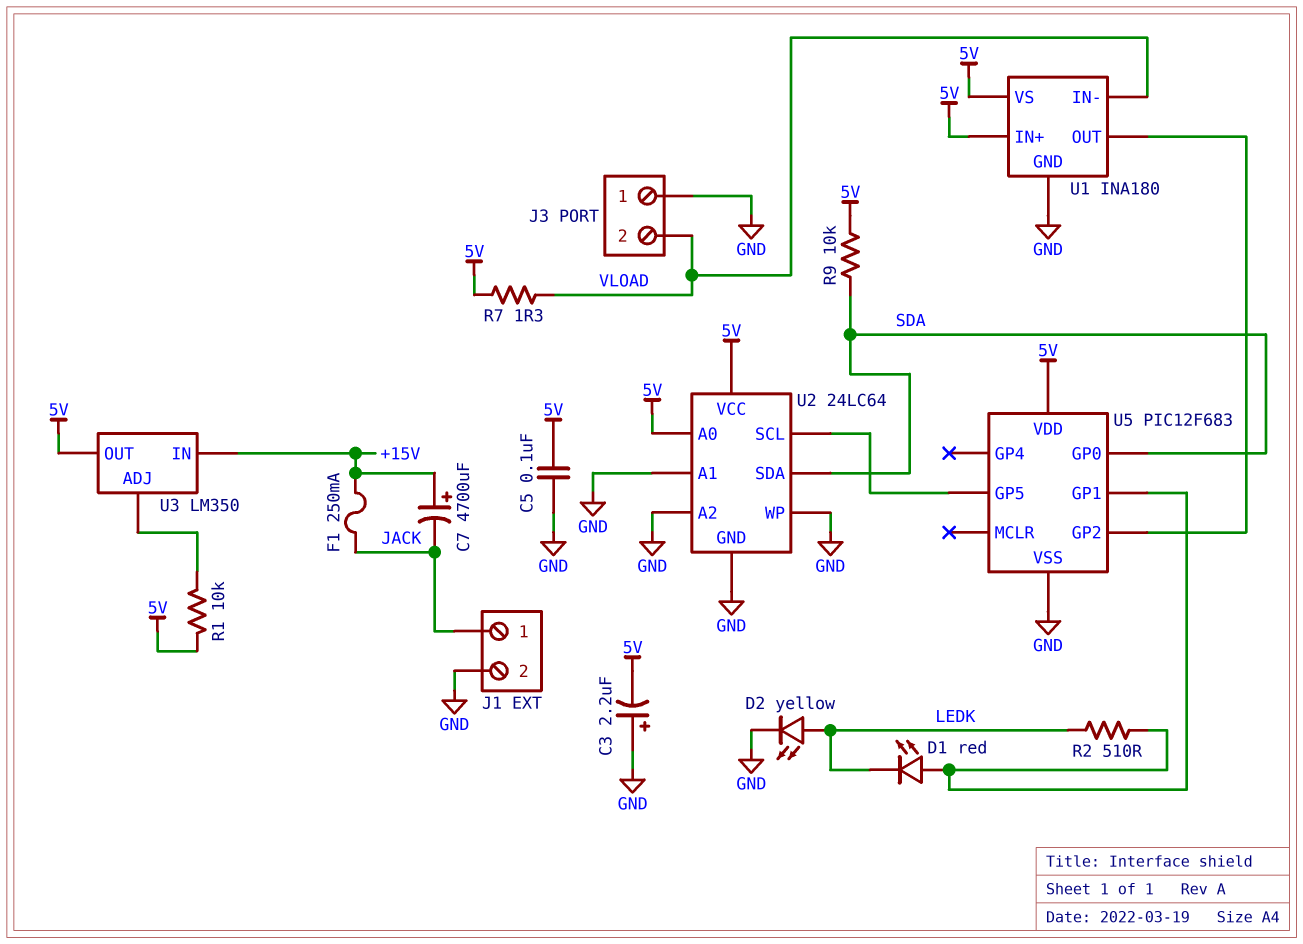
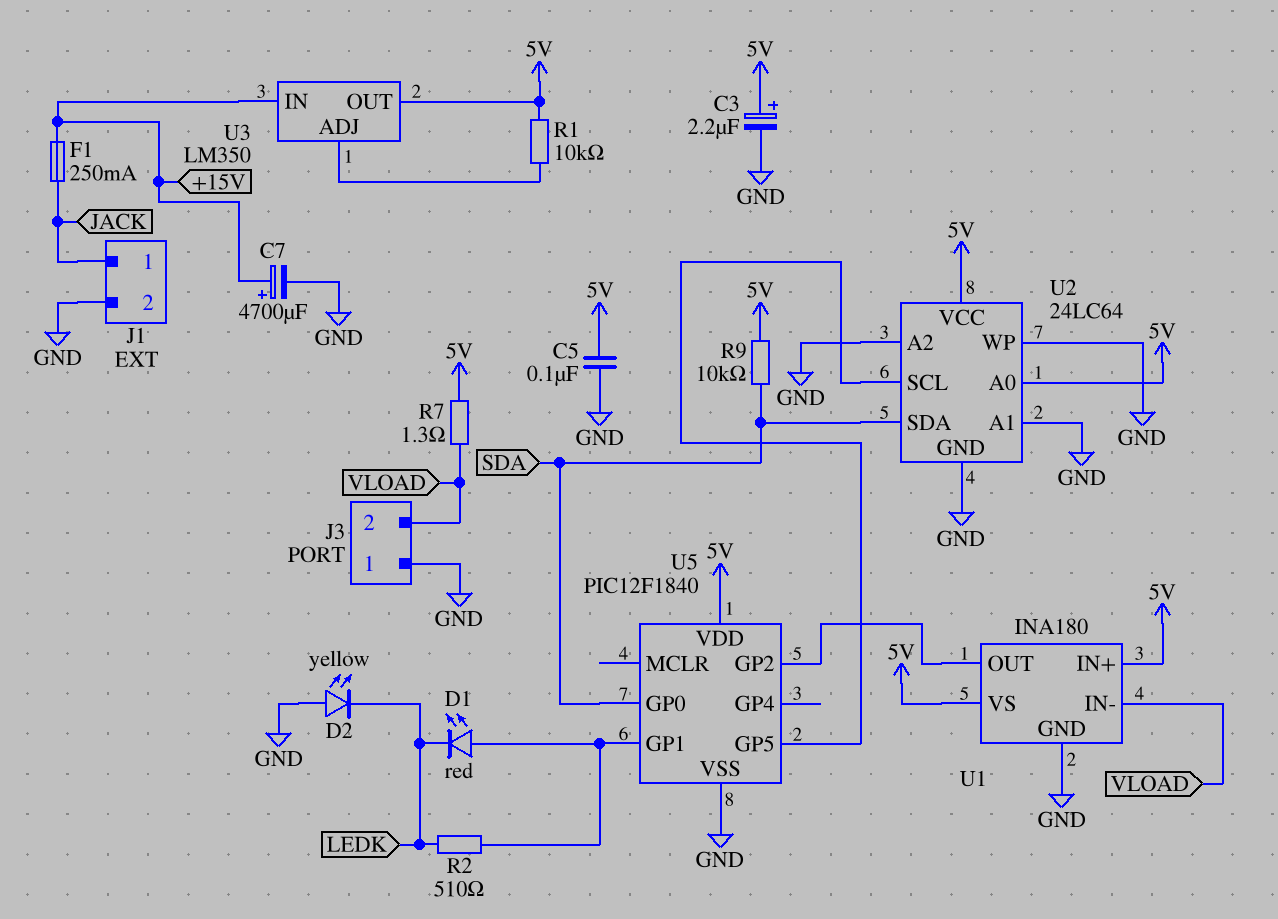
C3: 2.2uF (plus GND, minus 5V) -> 2.2uF (plus 5V, minus GND)
C7: 4700uF (plus +15V, minus JACK) -> 4700uF (plus +15V, minus GND)
D2: LED yellow (A LEDK, K GND) -> LED yellow (A GND, K LEDK)
U5: PIC12F683 -> PIC12F1840

